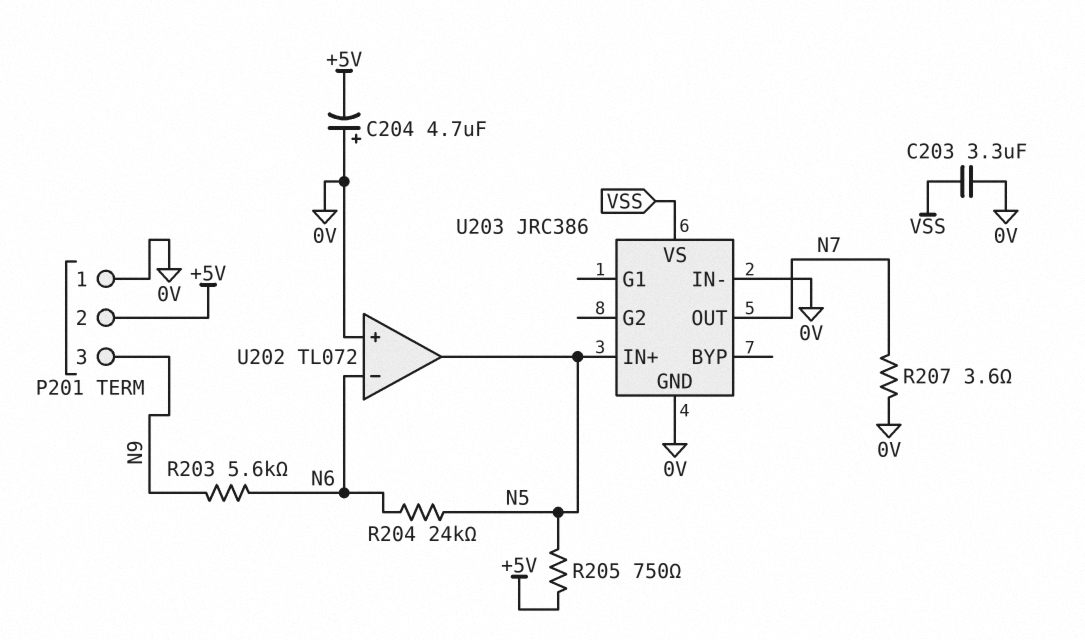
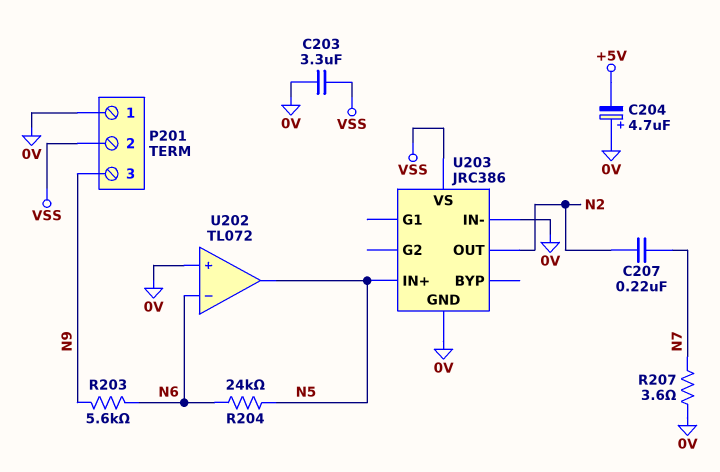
C207: none -> 220nF (N2, N7)
P201 pin 2: +5V -> VSS
R205: 750 (+5V, N5) -> none
U203 pin OUT: N7 -> N2

